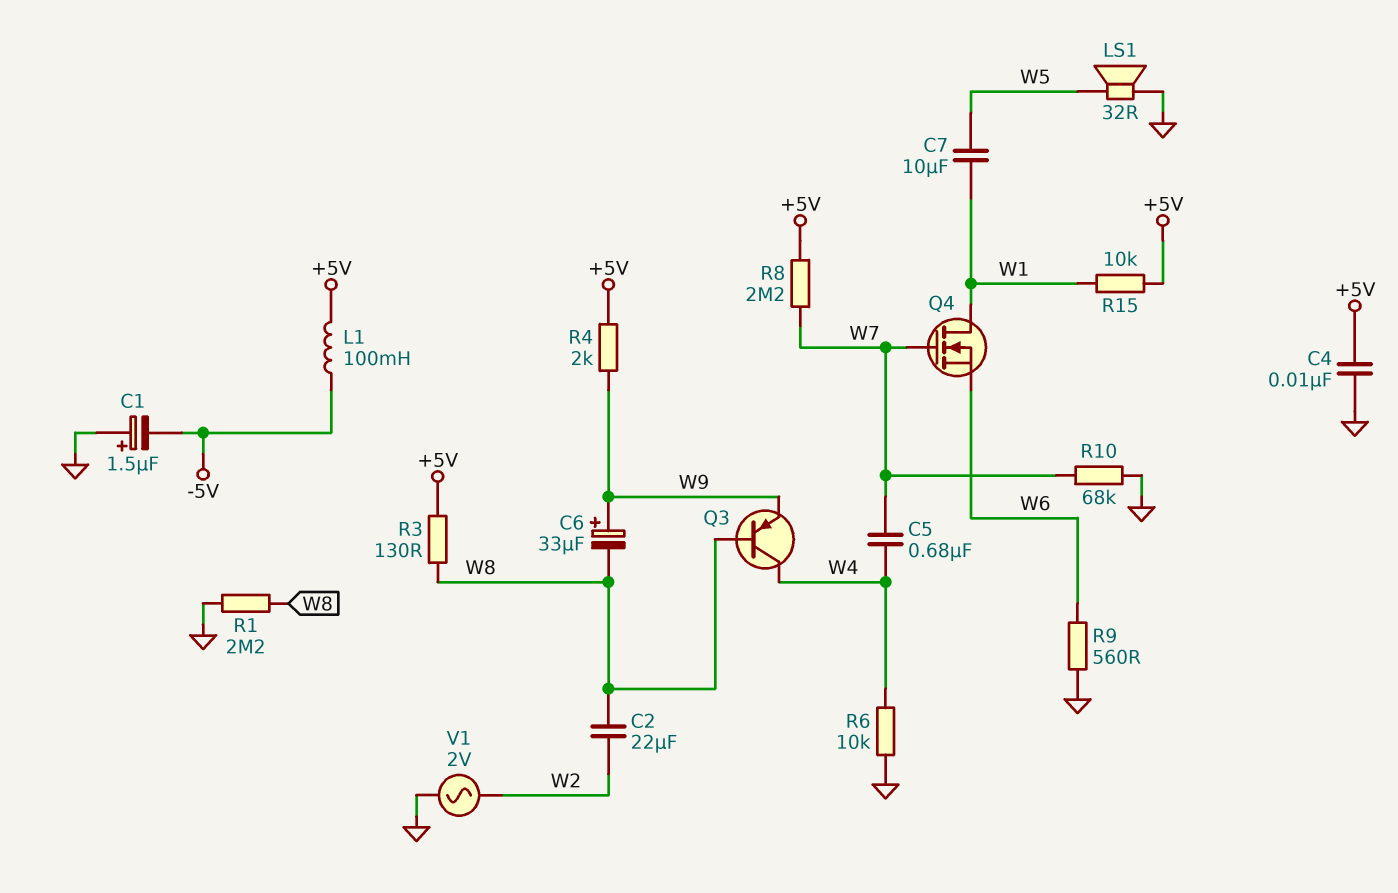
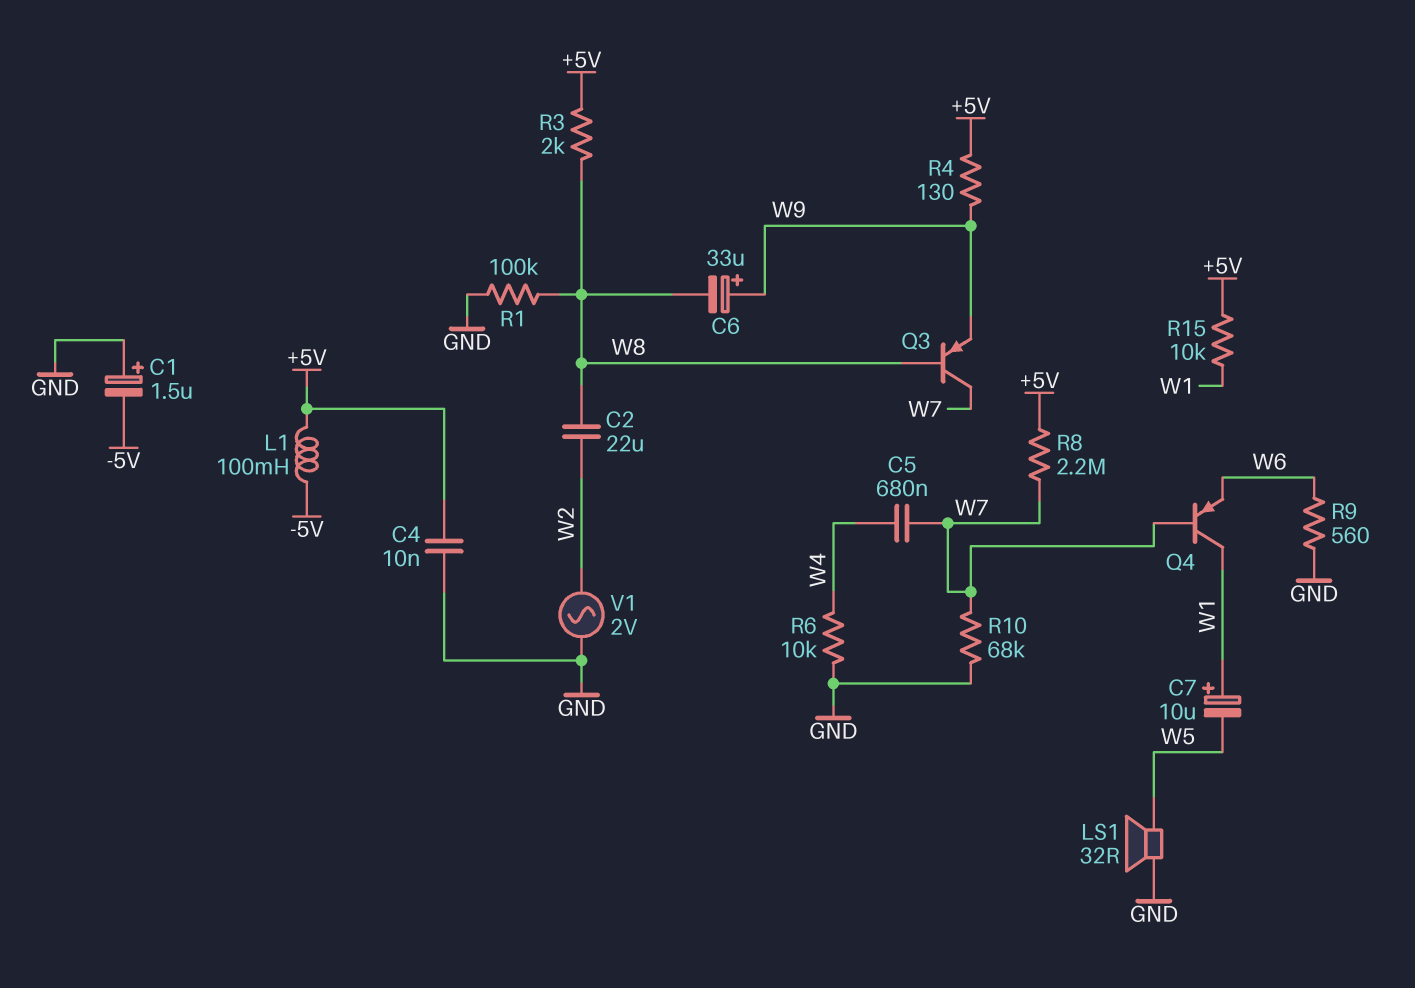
C7: 10uF (W1, W5) -> 10uF (plus W1, minus W5)
Q3: PNP (B W8, C W4, E W9) -> PNP (B W8, C W7, E W9)
Q4: NMOS (G W7, D W1, S W6) -> PNP (B W7, C W1, E W6)
R1: 2.2M (GND, W8) -> 100k (GND, W8)
R3: 130 (+5V, W8) -> 2k (+5V, W8)
R4: 2k (+5V, W9) -> 130 (+5V, W9)

